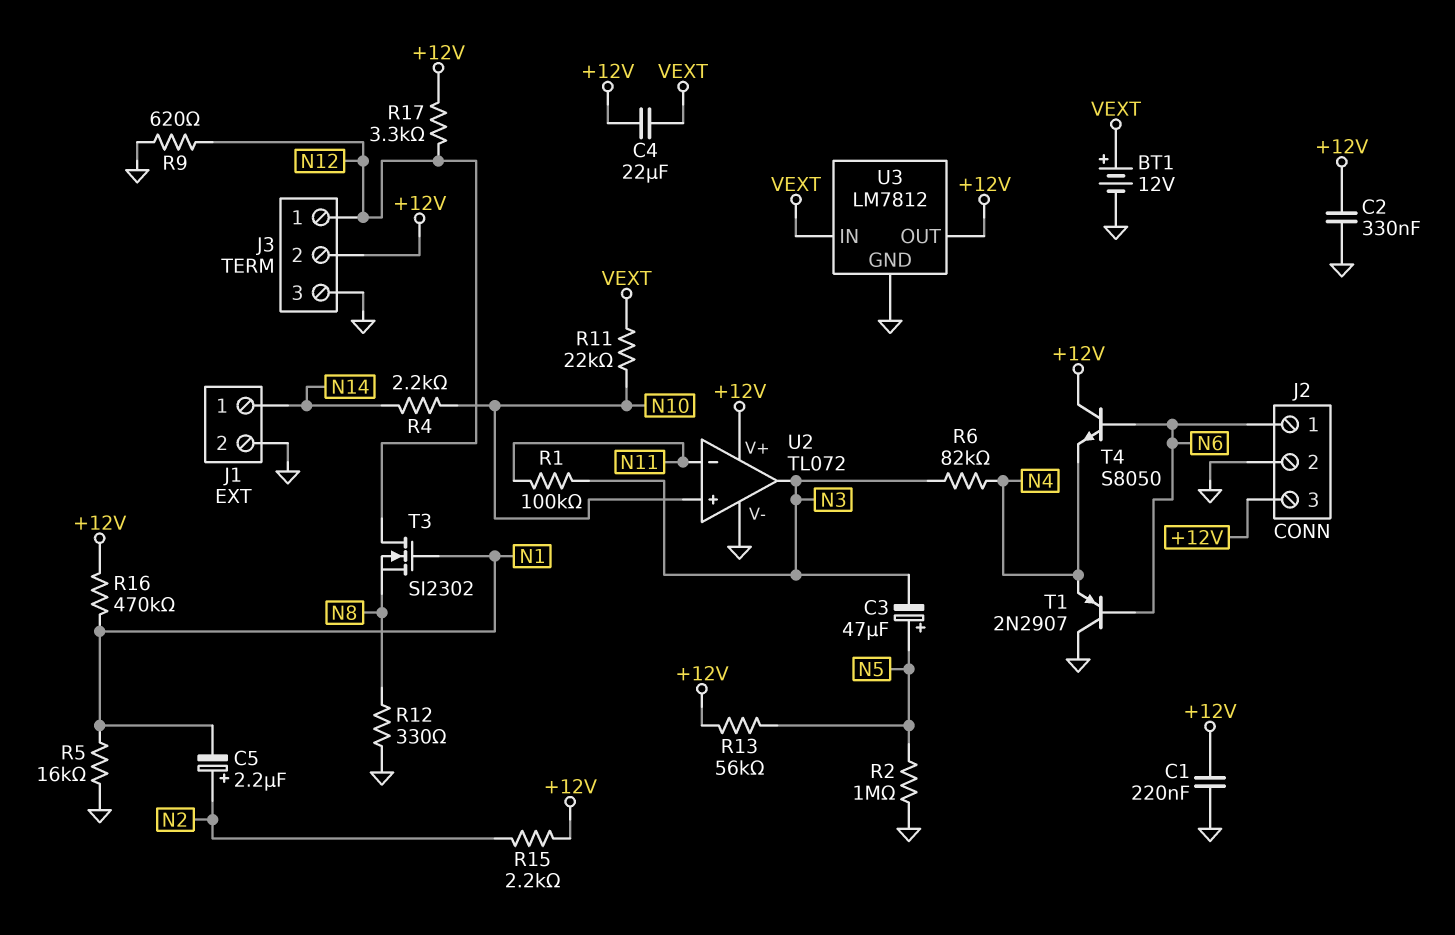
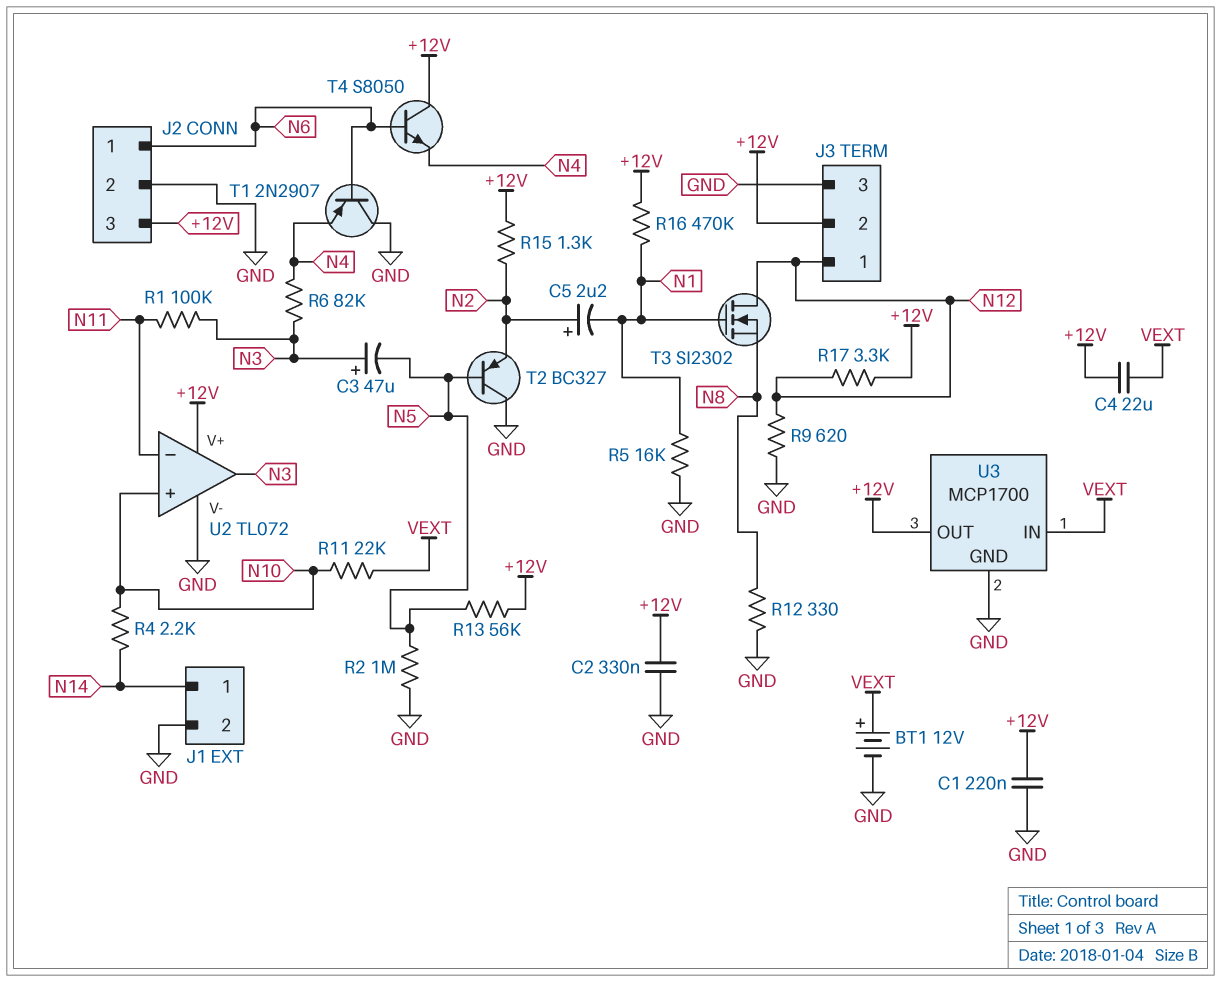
C3: 47uF (plus N5, minus N3) -> 47uF (plus N3, minus N5)
R15: 2.2k (+12V, N2) -> 1.3k (+12V, N2)
T2: none -> PNP BC327 (B N5, C GND, E N2)
U3: LM7812 -> MCP1700

